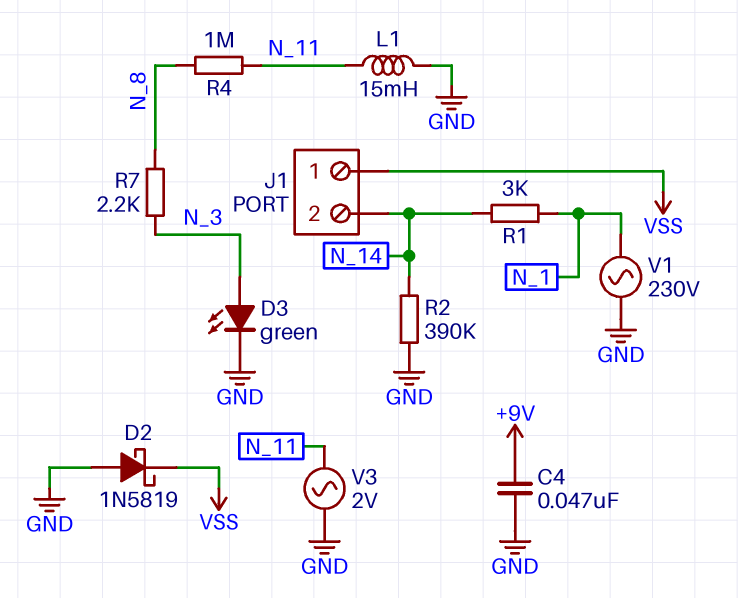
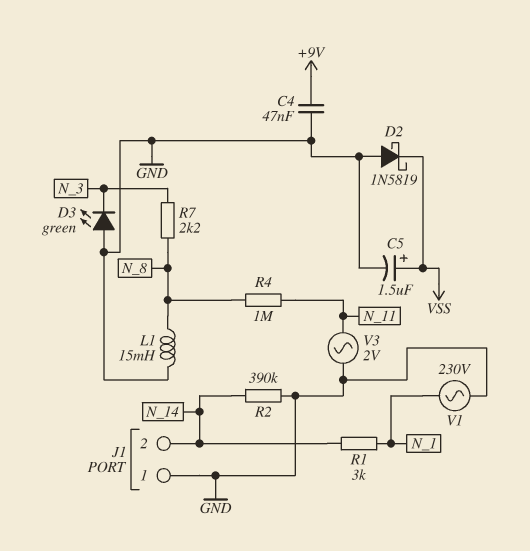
C5: none -> 1.5uF (plus VSS, minus GND)
D3: LED green (A N_3, K GND) -> LED green (A GND, K N_3)
J1 pin 1: VSS -> GND
L1: 15mH (GND, N_11) -> 15mH (GND, N_8)

